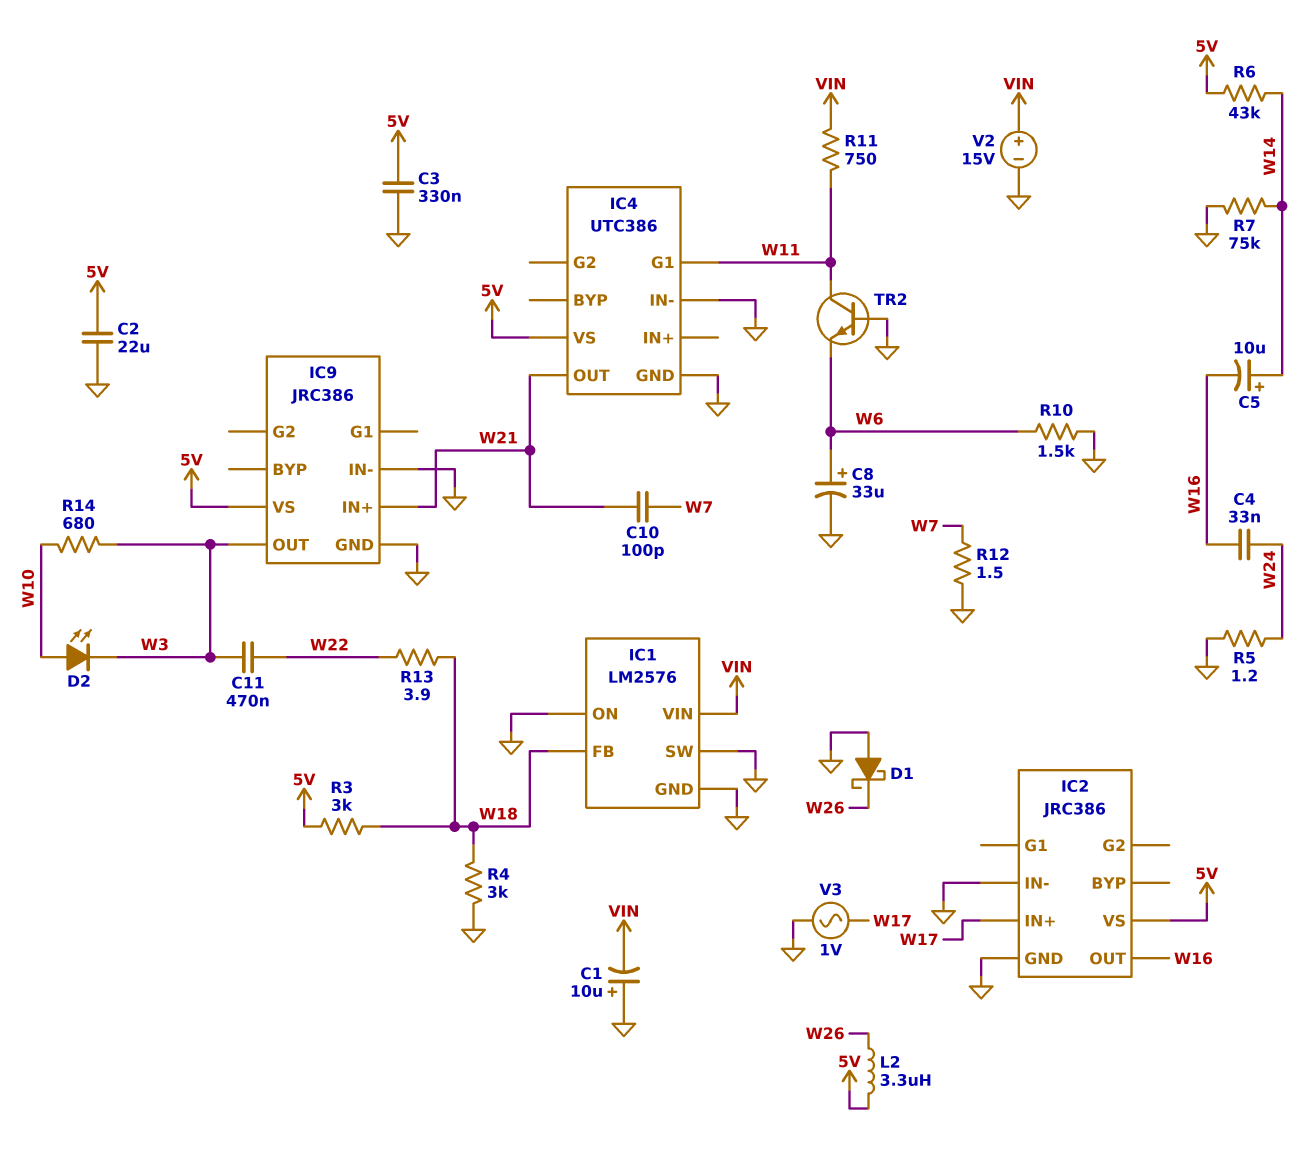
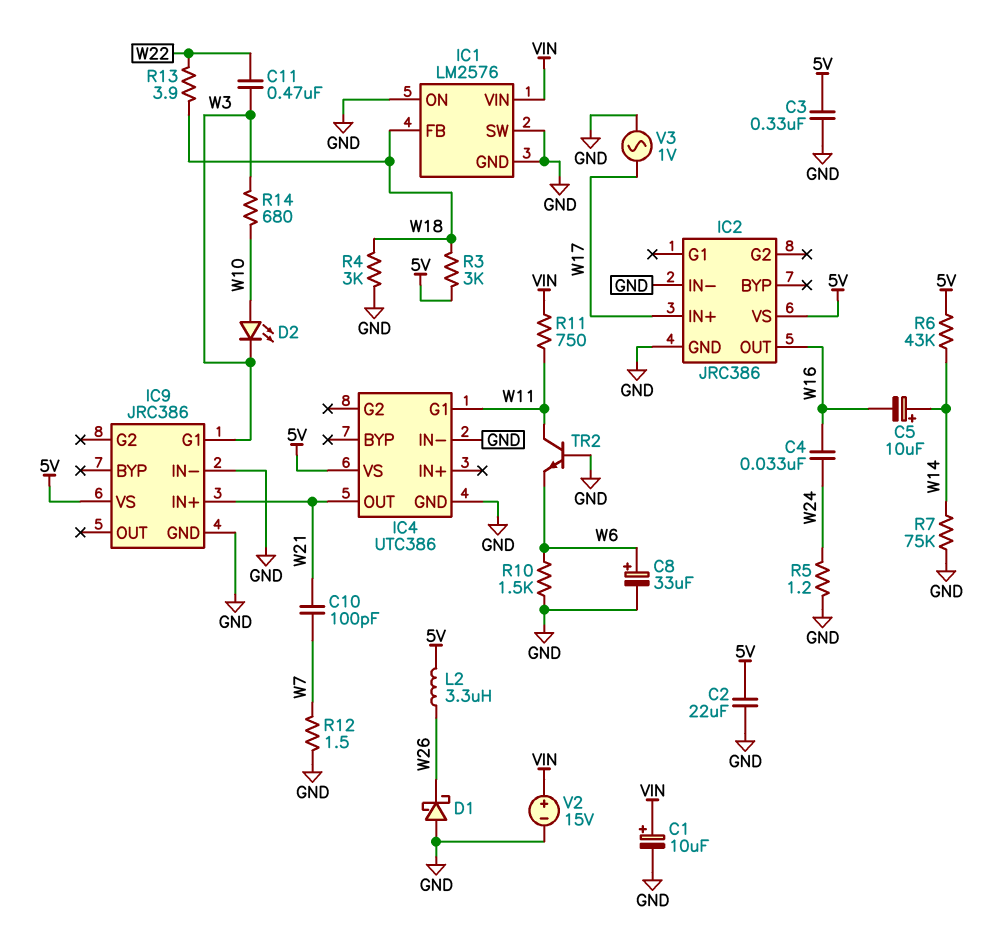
C1: 10uF (plus GND, minus VIN) -> 10uF (plus VIN, minus GND)
IC9 pin G1: none -> W3
IC9 pin OUT: W3 -> none

